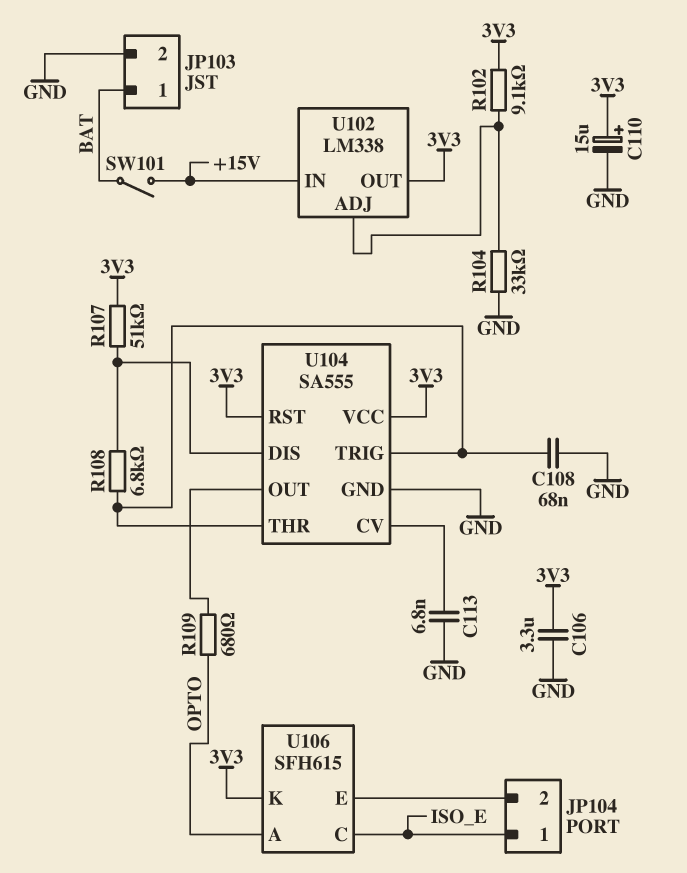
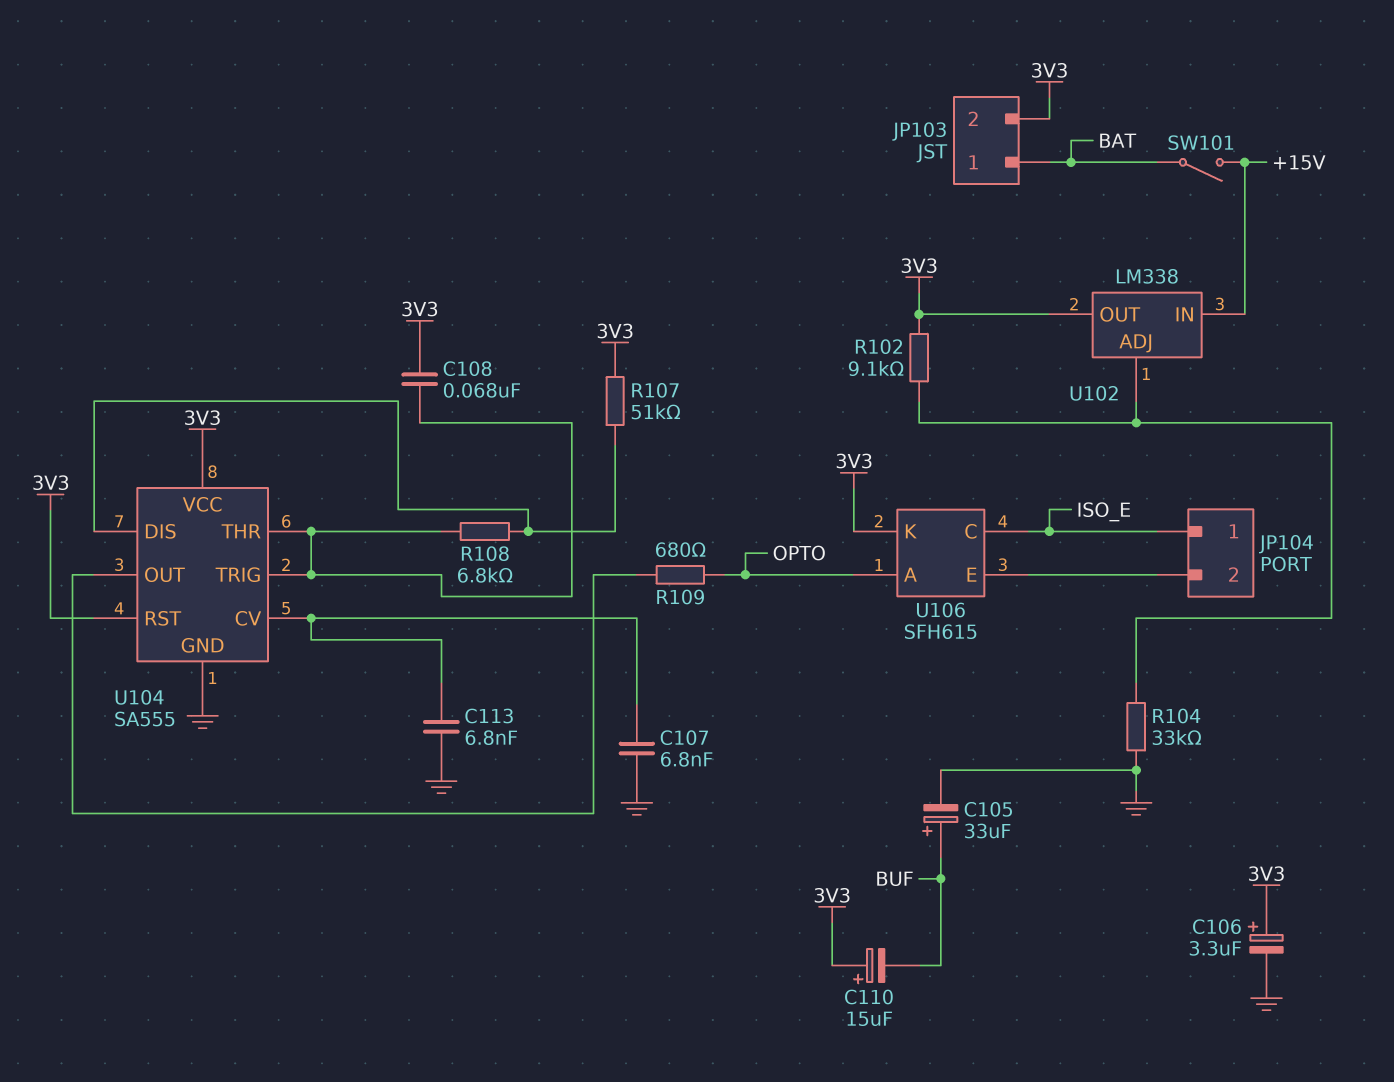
C105: none -> 33uF (plus BUF, minus GND)
C106: 3.3uF (3V3, GND) -> 3.3uF (plus 3V3, minus GND)
C107: none -> 6.8nF (GND, U104/CV)
C108: 68nF (GND, U104/THR) -> 68nF (3V3, U104/THR)
C110: 15uF (plus 3V3, minus GND) -> 15uF (plus 3V3, minus BUF)
JP103 pin 2: GND -> 3V3

